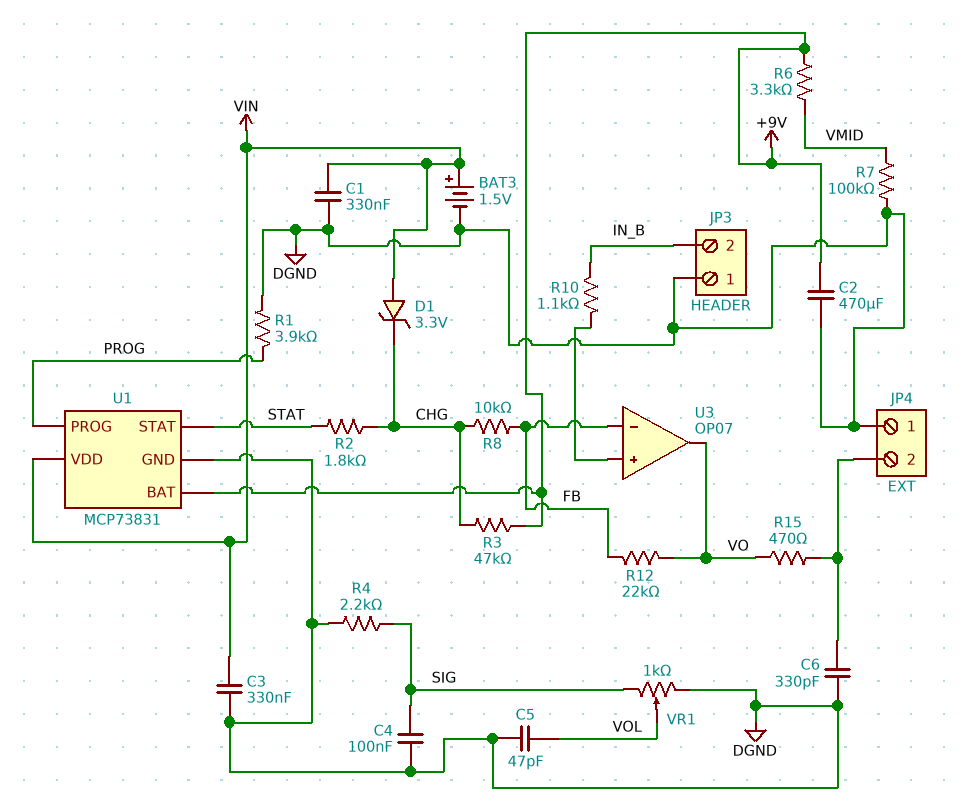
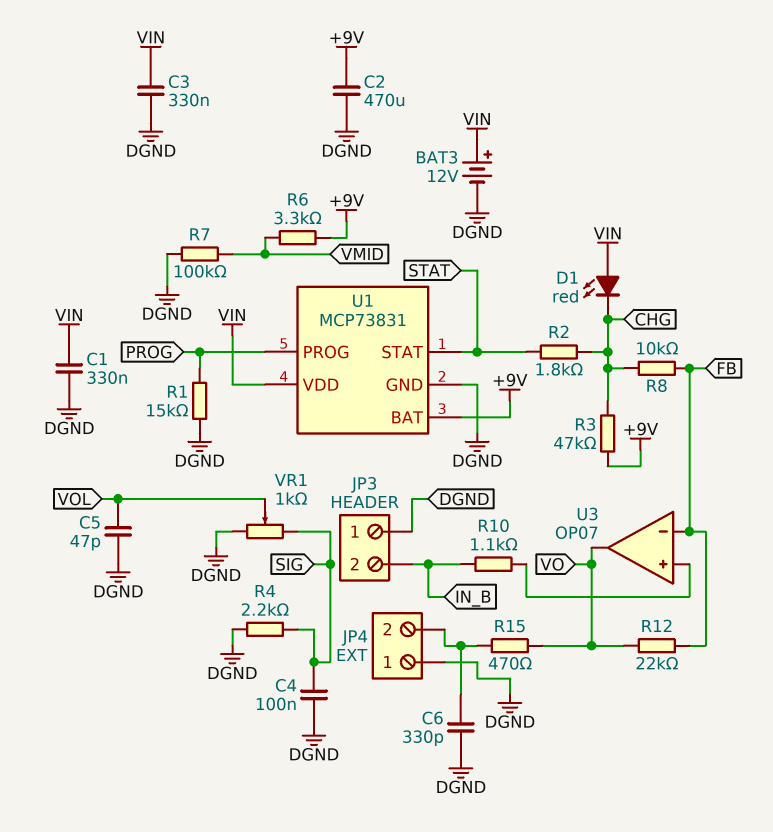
BAT3: 1.5V (plus VIN, minus DGND) -> 12V (plus VIN, minus DGND)
D1: zener 3.3V (A VIN, K CHG) -> LED red (A VIN, K CHG)
R1: 3.9k (DGND, PROG) -> 15k (DGND, PROG)

